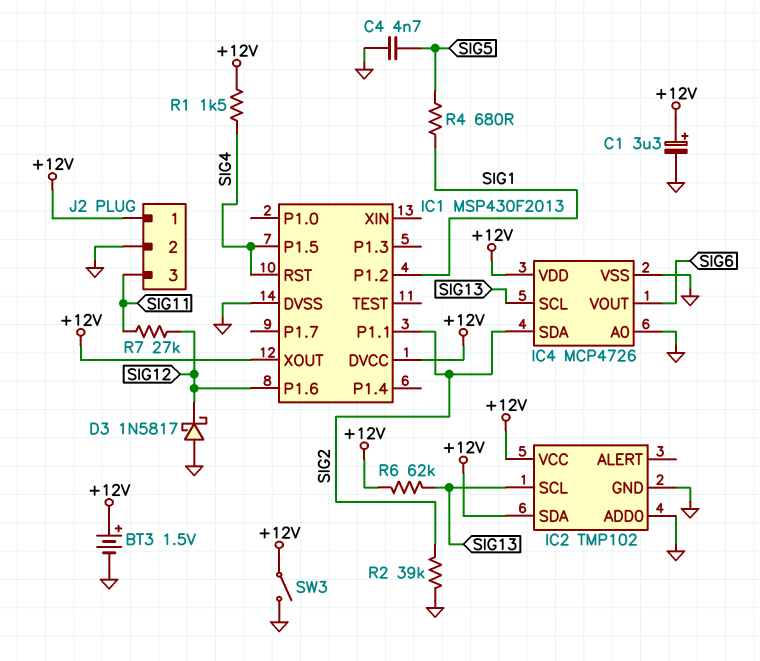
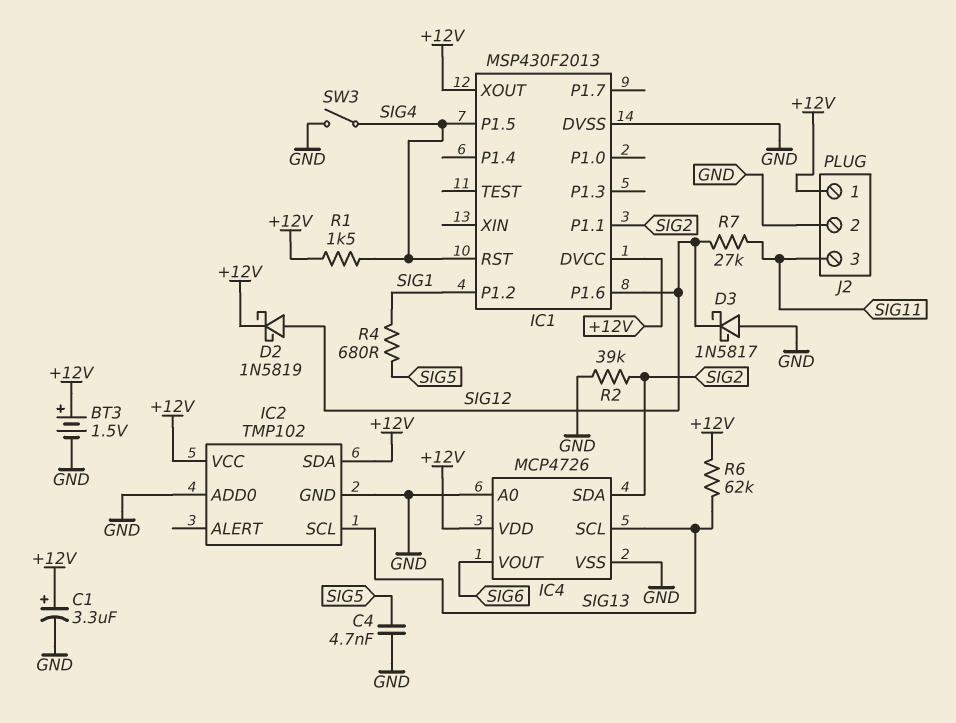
D2: none -> schottky 1N5819 (A SIG12, K +12V)
SW3: switch (+12V, GND) -> switch (GND, SIG4)

